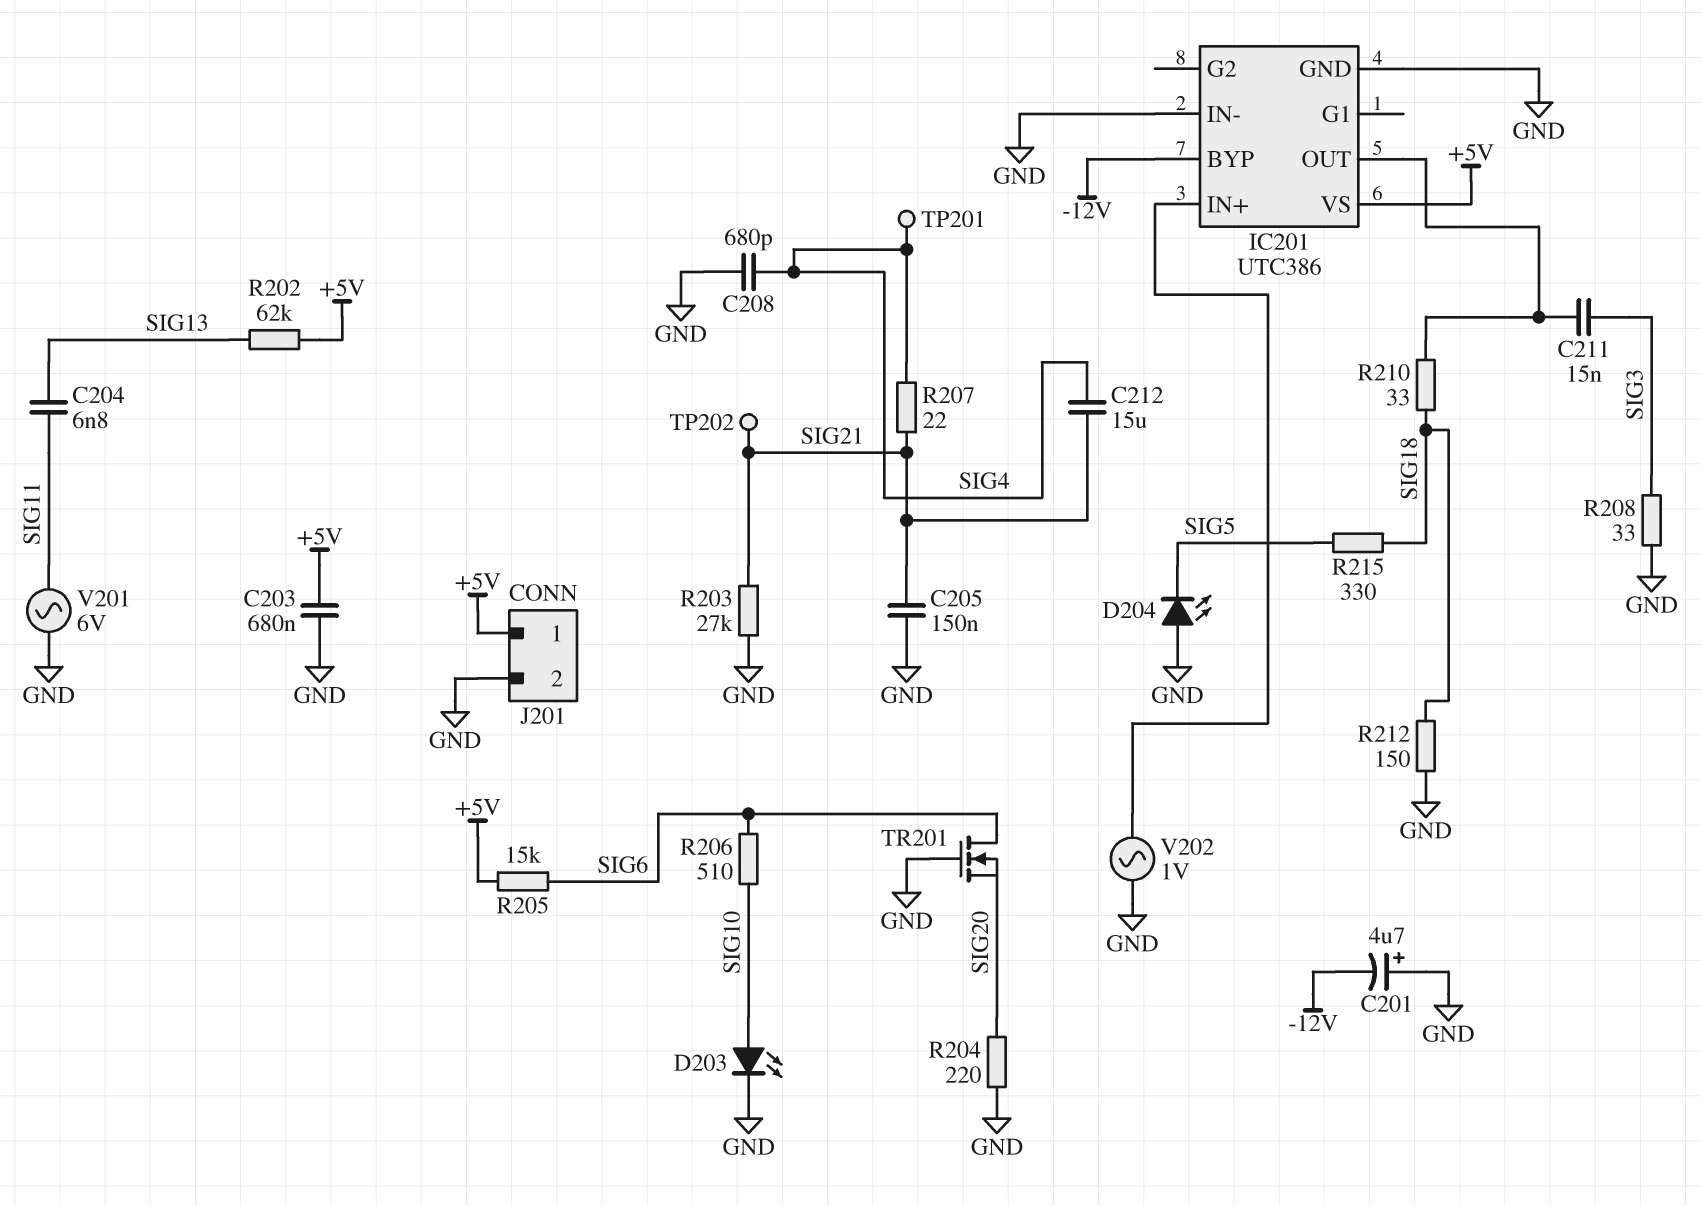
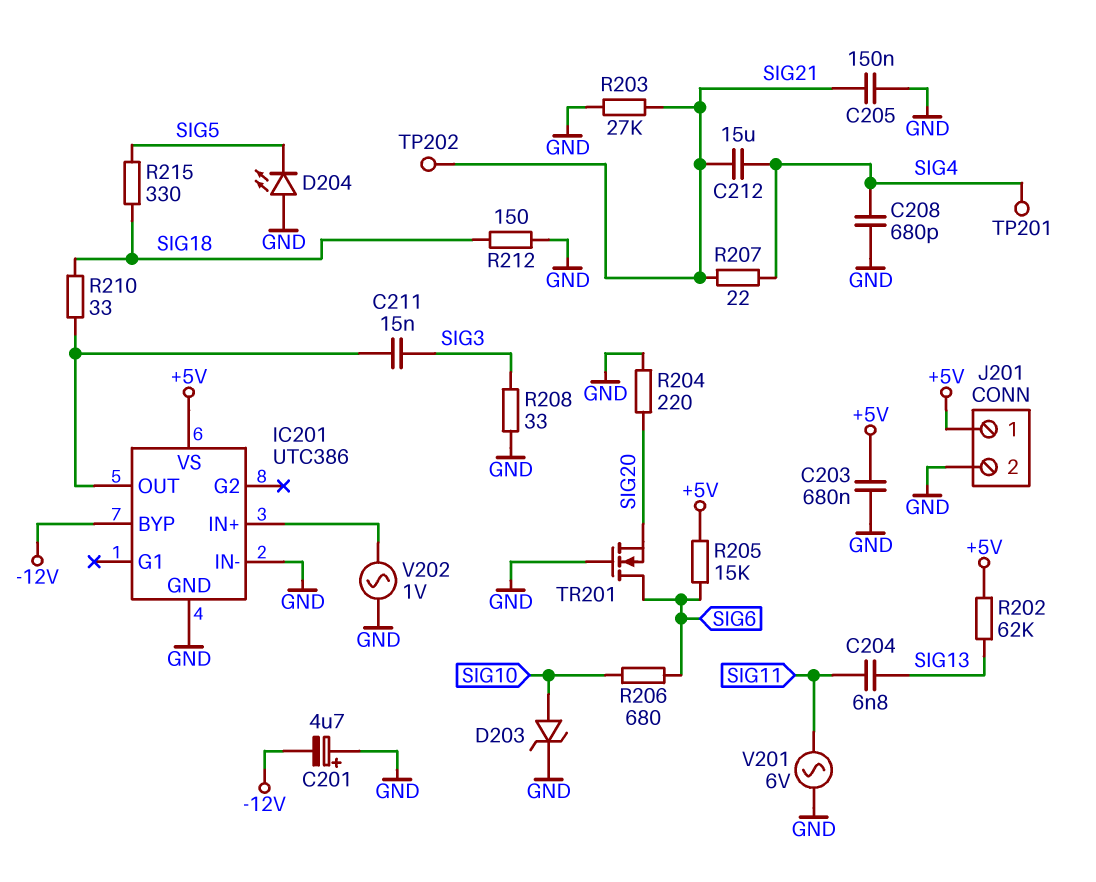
D203: LED (A SIG10, K GND) -> zener (A SIG10, K GND)
R206: 510 (SIG6, SIG10) -> 680 (SIG6, SIG10)

